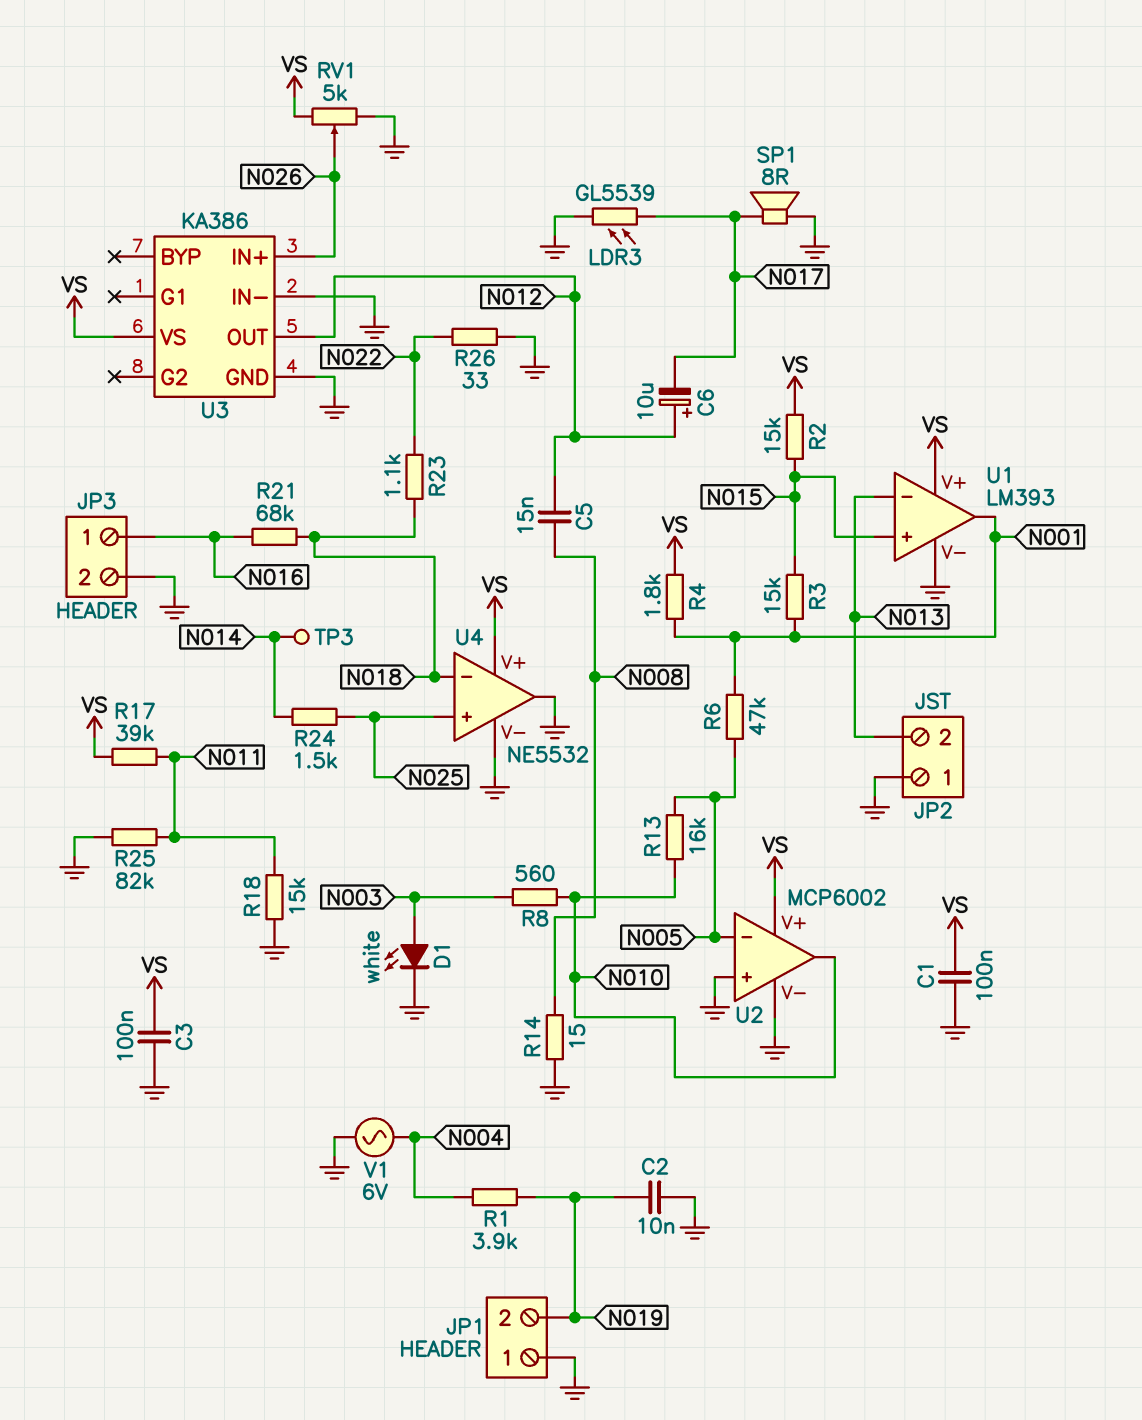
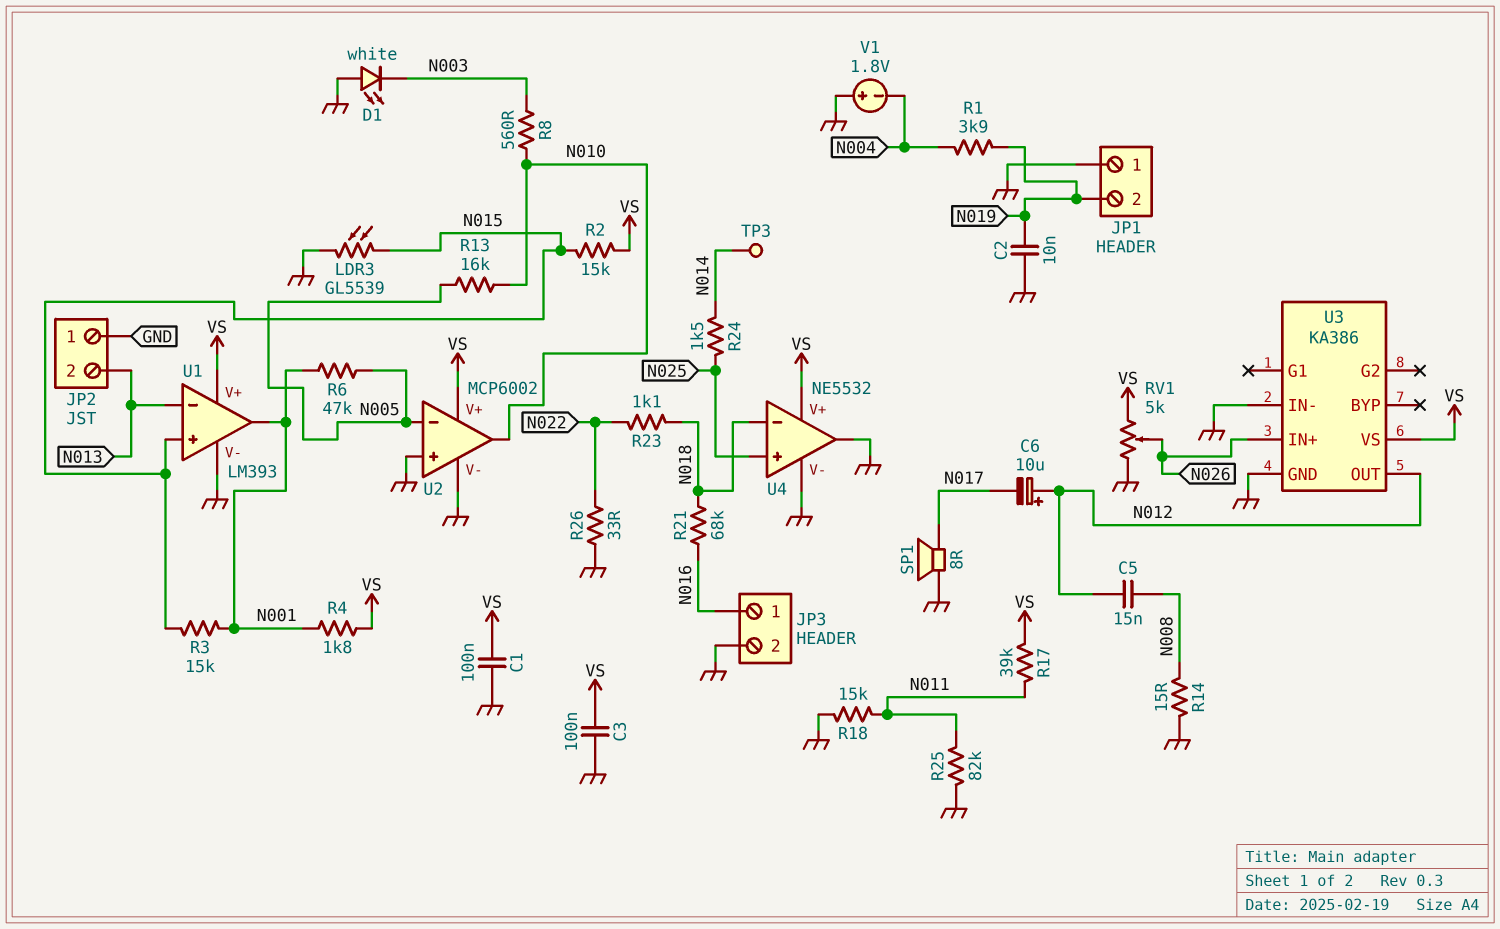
D1: LED white (A N003, K GND) -> LED white (A GND, K N003)
LDR3: GL5539 (GND, N017) -> GL5539 (GND, N015)
V1: AC 6V (GND, N004) -> 1.8V (plus GND, minus N004)

